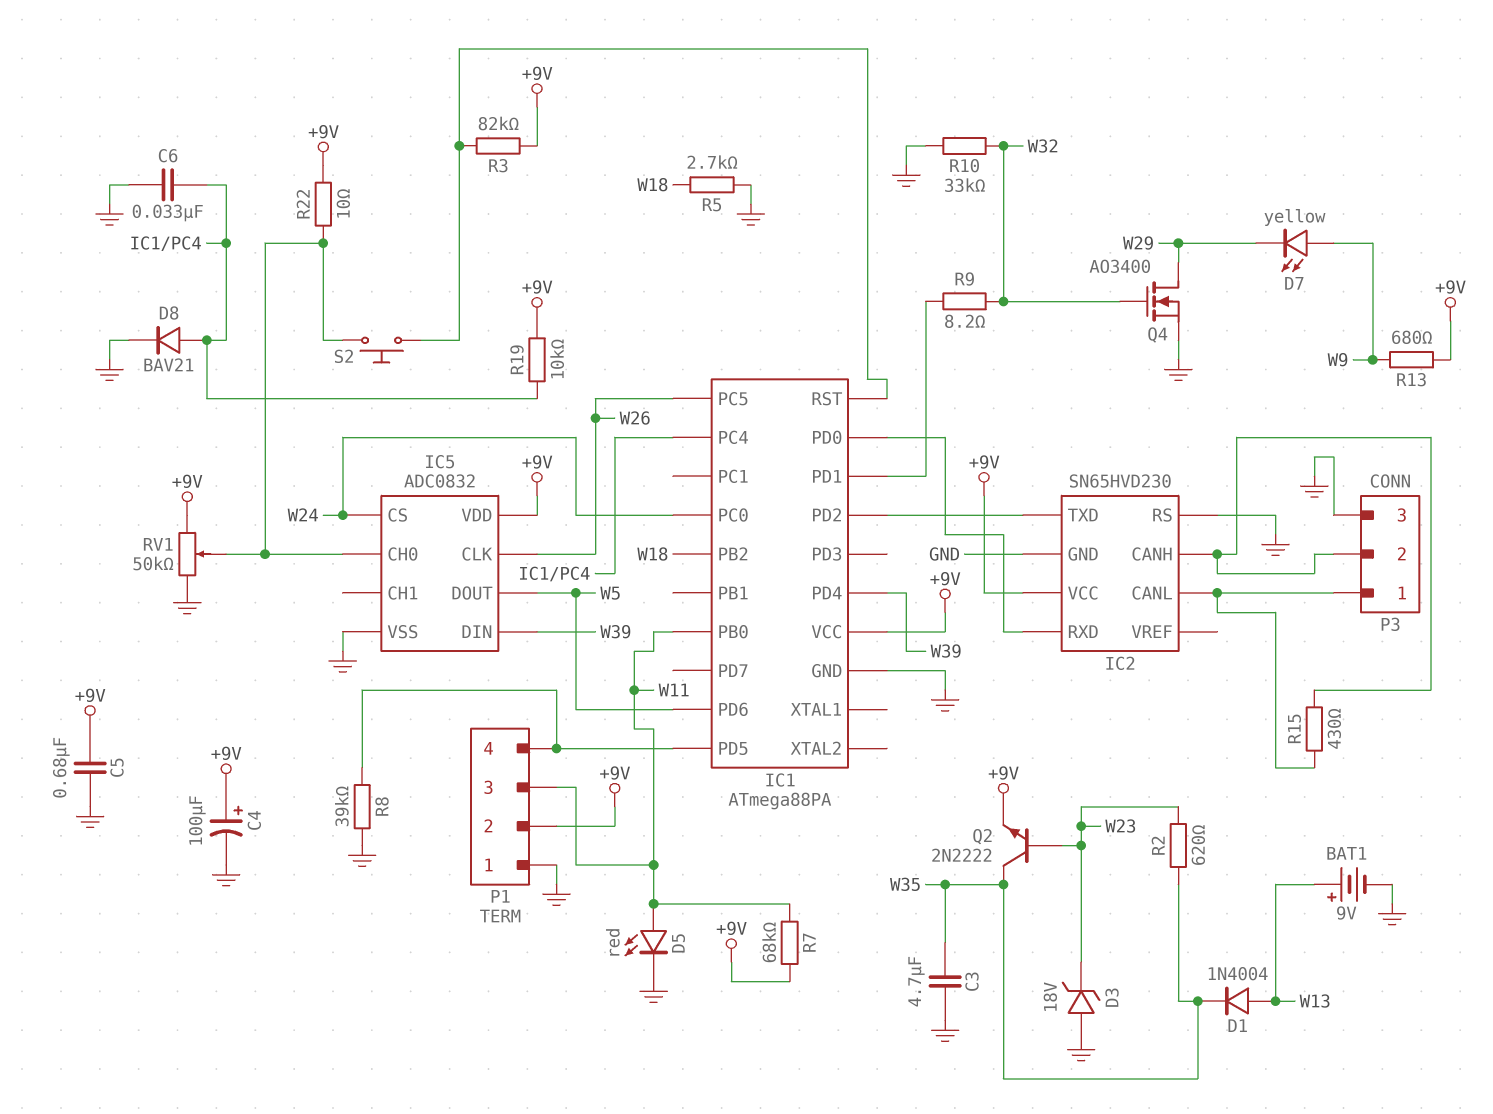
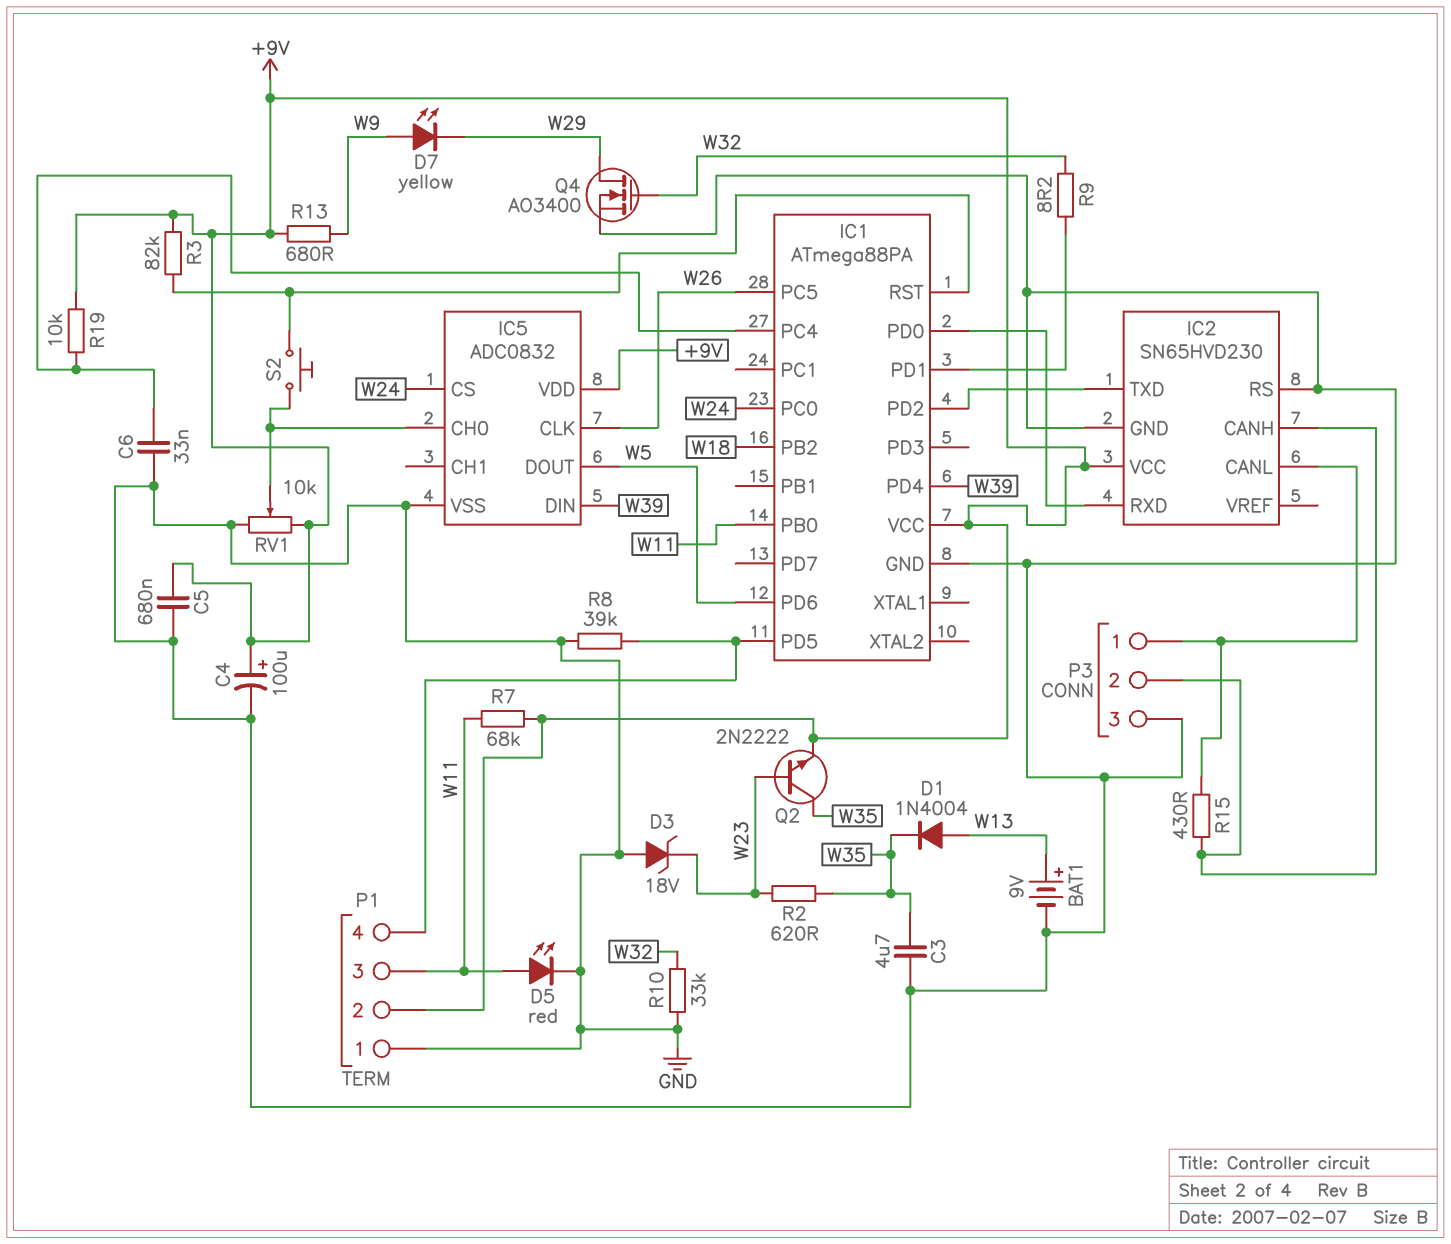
D8: diode BAV21 (A IC1/PC4, K GND) -> none
R5: 2.7k (GND, W18) -> none
R22: 10 (+9V, IC5/CH0) -> none
RV1: 50k (+9V, GND, wiper IC5/CH0) -> 10k (+9V, GND, wiper IC5/CH0)

